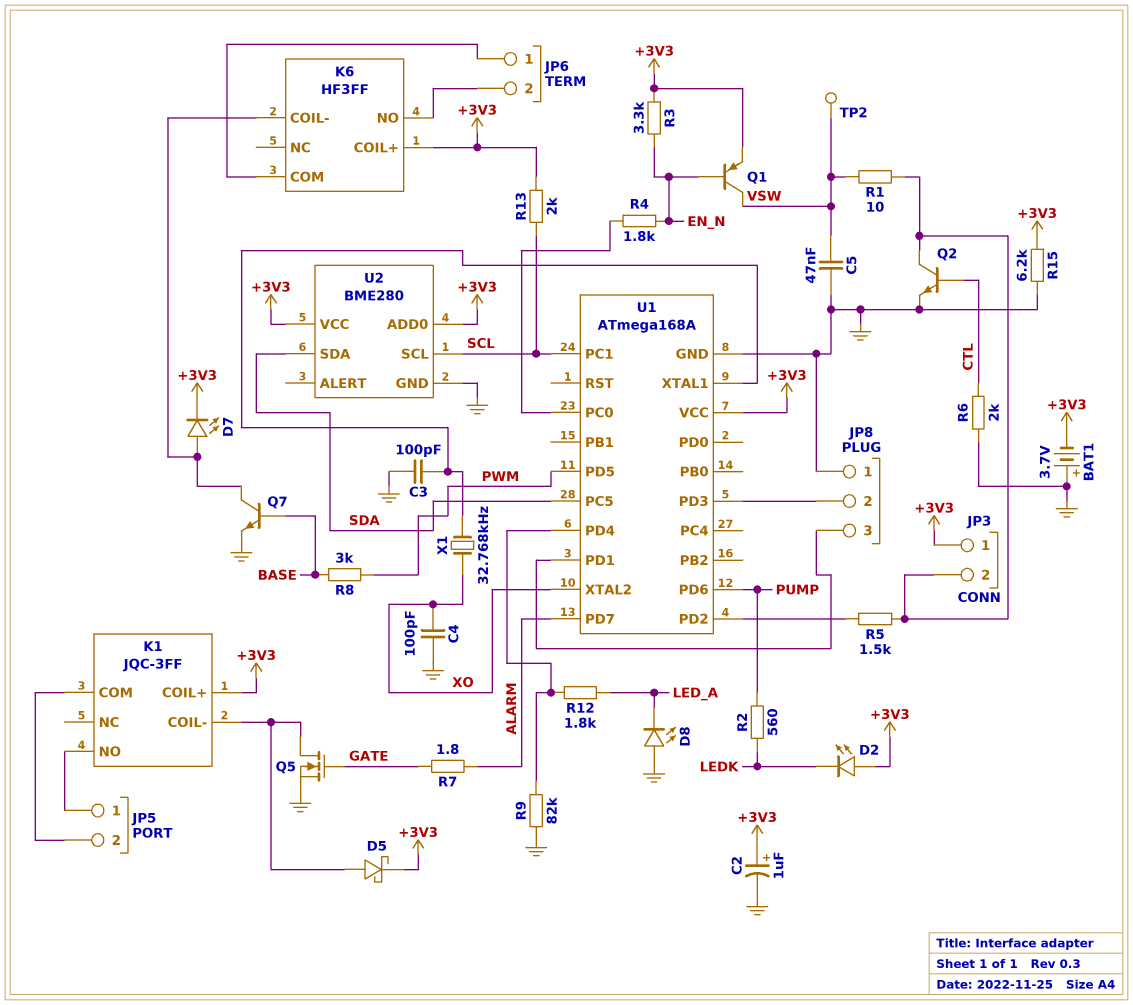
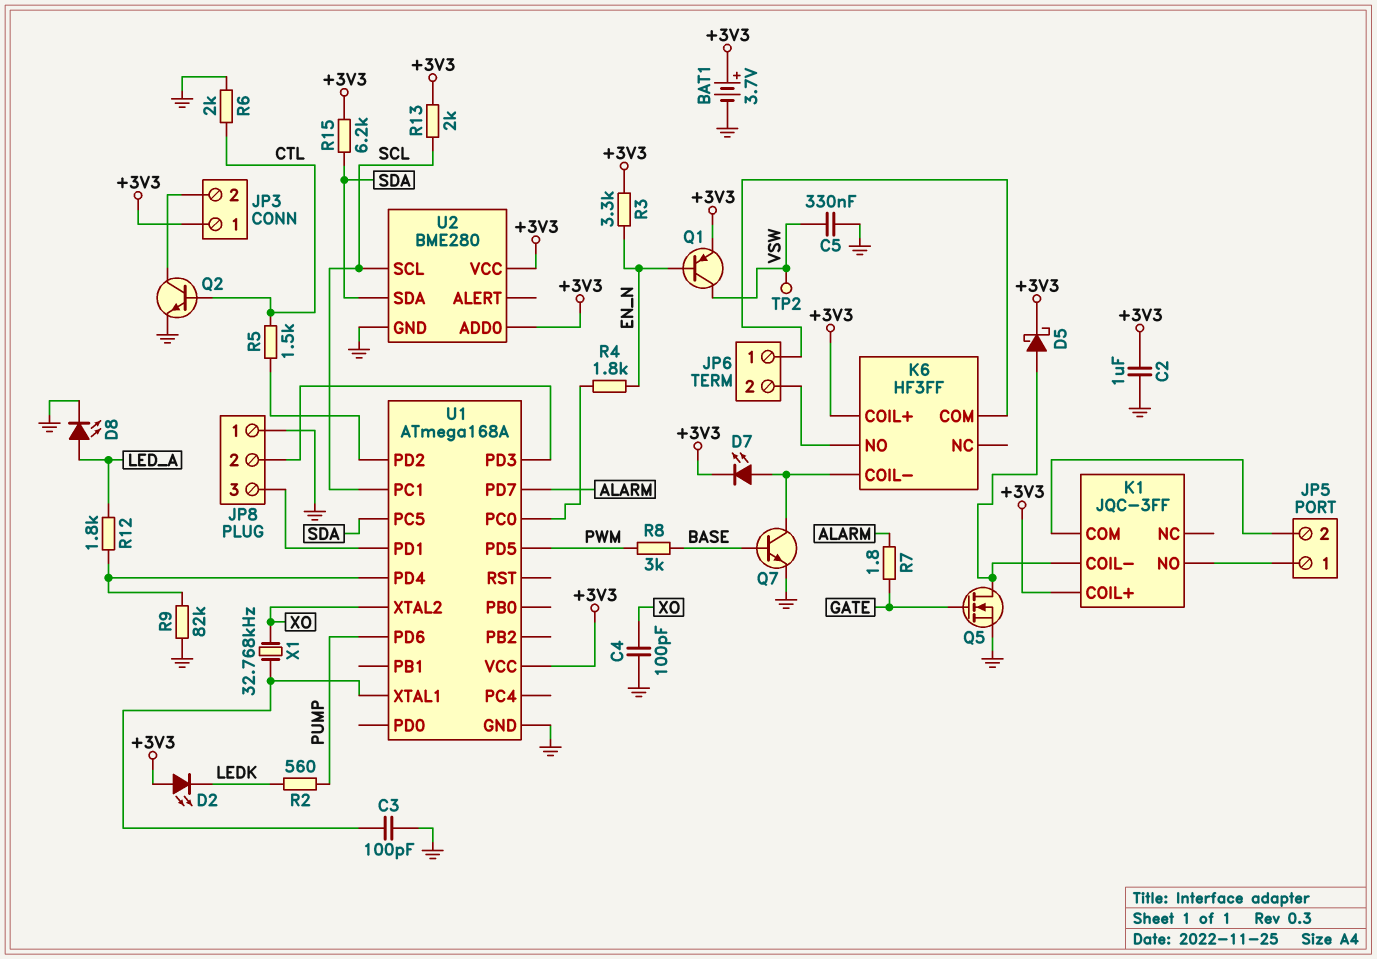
BAT1: 3.7V (plus GND, minus +3V3) -> 3.7V (plus +3V3, minus GND)
C2: 1uF (plus +3V3, minus GND) -> 1uF (+3V3, GND)
C5: 47nF (GND, VSW) -> 330nF (GND, VSW)
D8: LED (A GND, K LED_A) -> LED (A LED_A, K GND)
R1: 10 (JP3/2, VSW) -> none
R5: 1.5k (JP3/2, U1/PD2) -> 1.5k (CTL, U1/PD2)
R15: 6.2k (+3V3, GND) -> 6.2k (+3V3, SDA)

